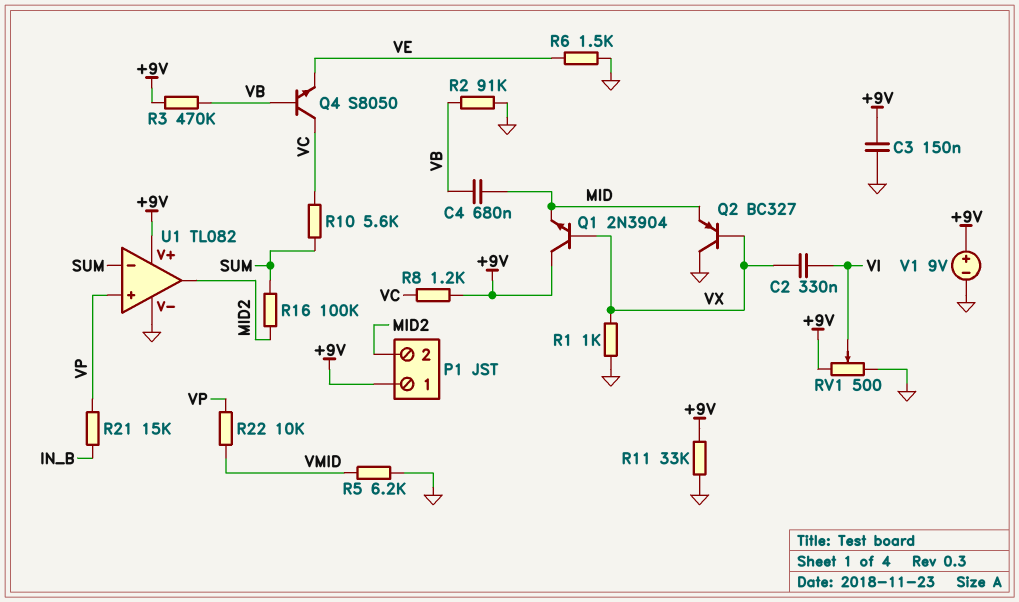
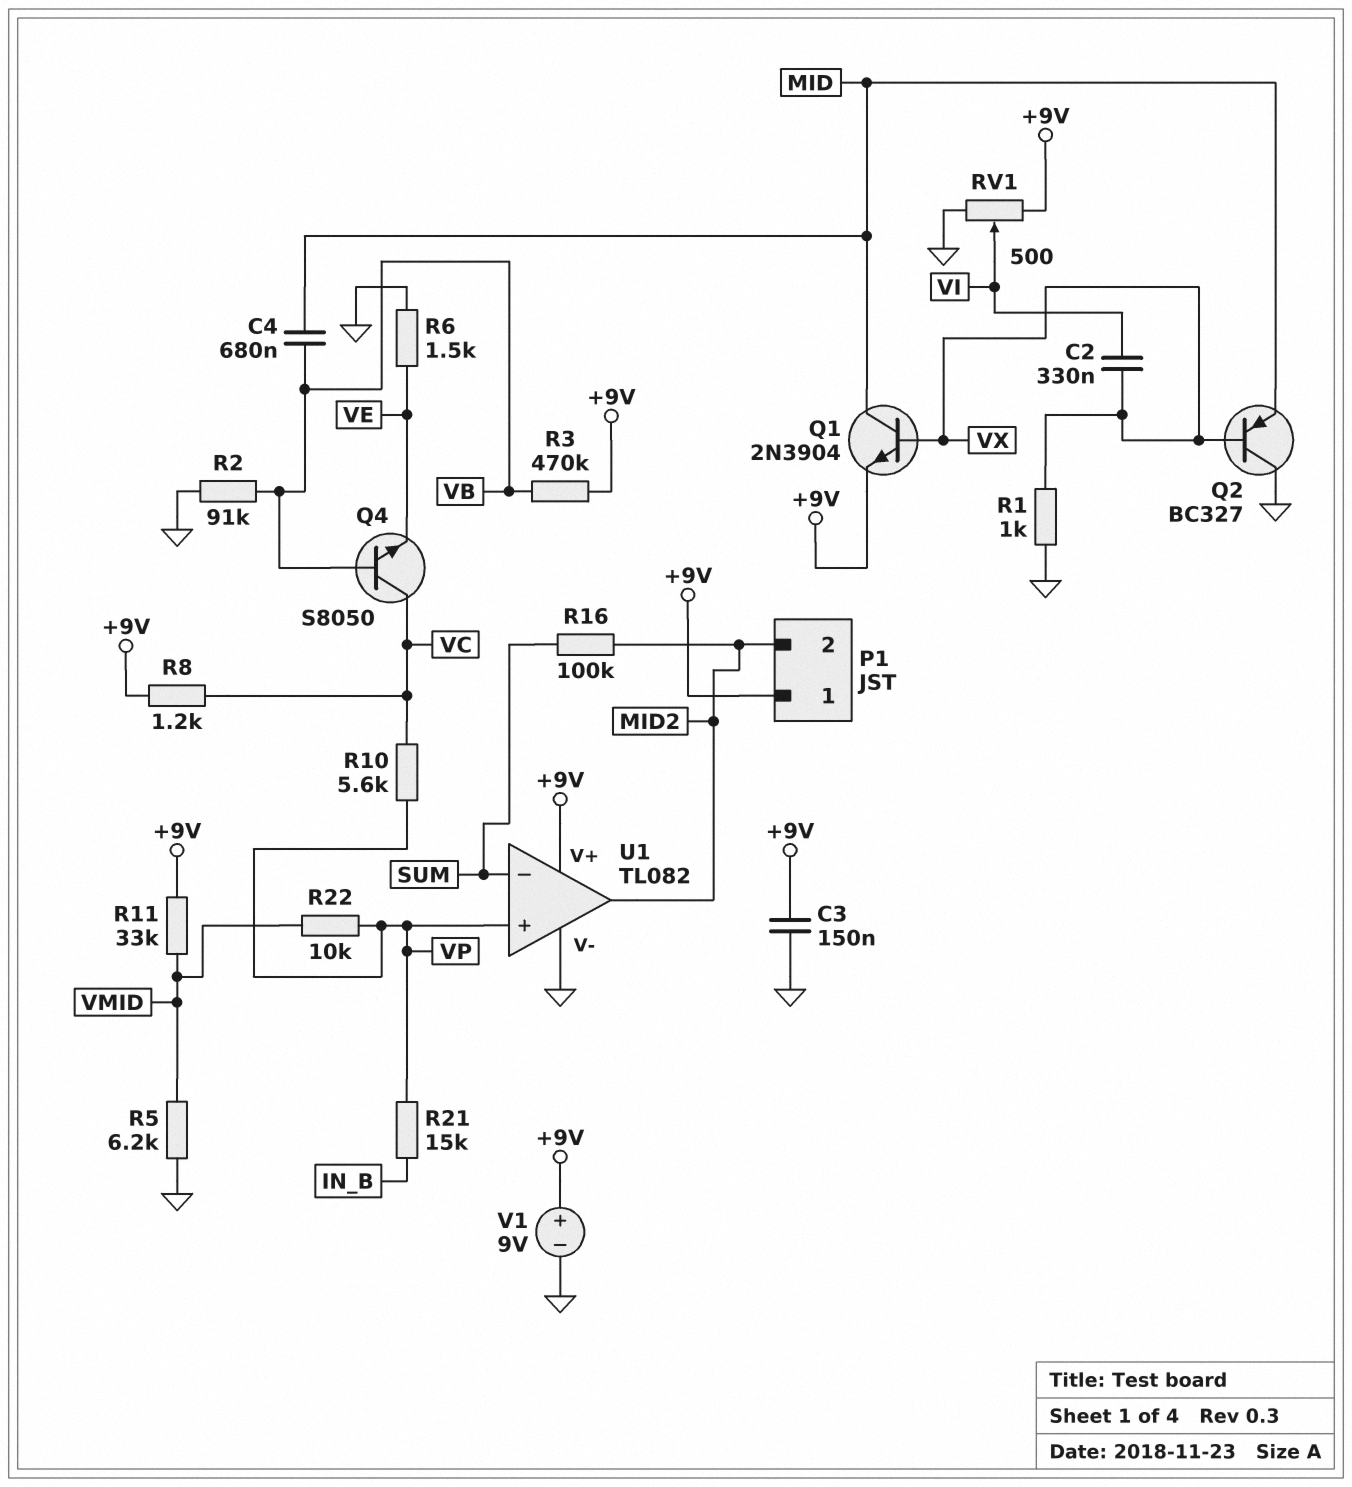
Q1: NPN 2N3904 (B VX, C +9V, E MID) -> NPN 2N3904 (B VX, C MID, E +9V)
R10: 5.6k (SUM, VC) -> 5.6k (VC, VP)
R11: 33k (+9V, GND) -> 33k (+9V, VMID)

